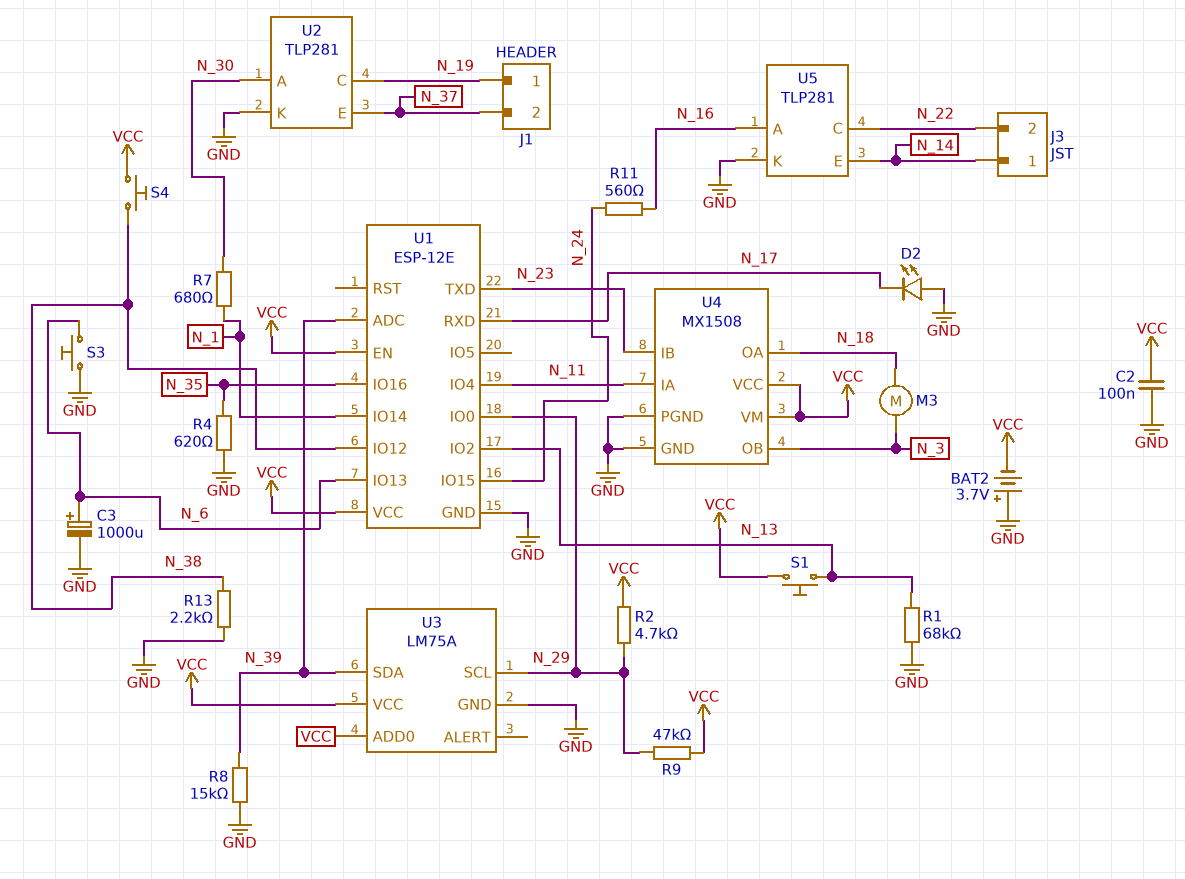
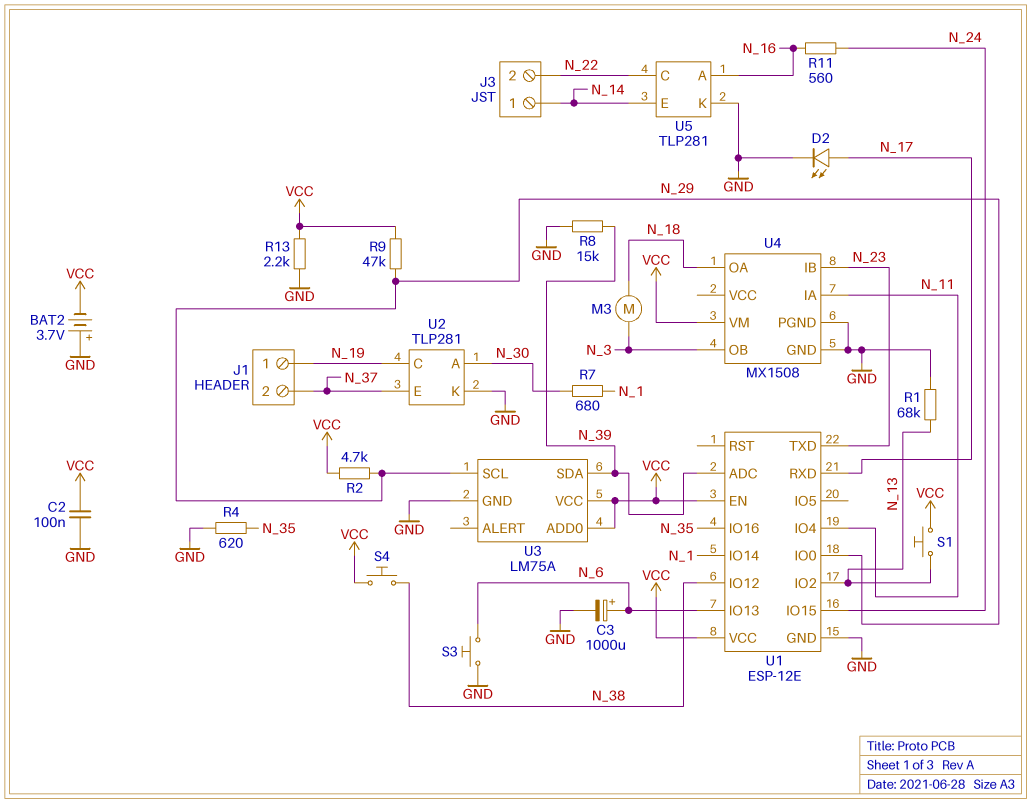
D2: LED (A GND, K N_17) -> LED (A N_17, K GND)
R13: 2.2k (GND, N_38) -> 2.2k (GND, VCC)
U4 pin VCC: VCC -> none

